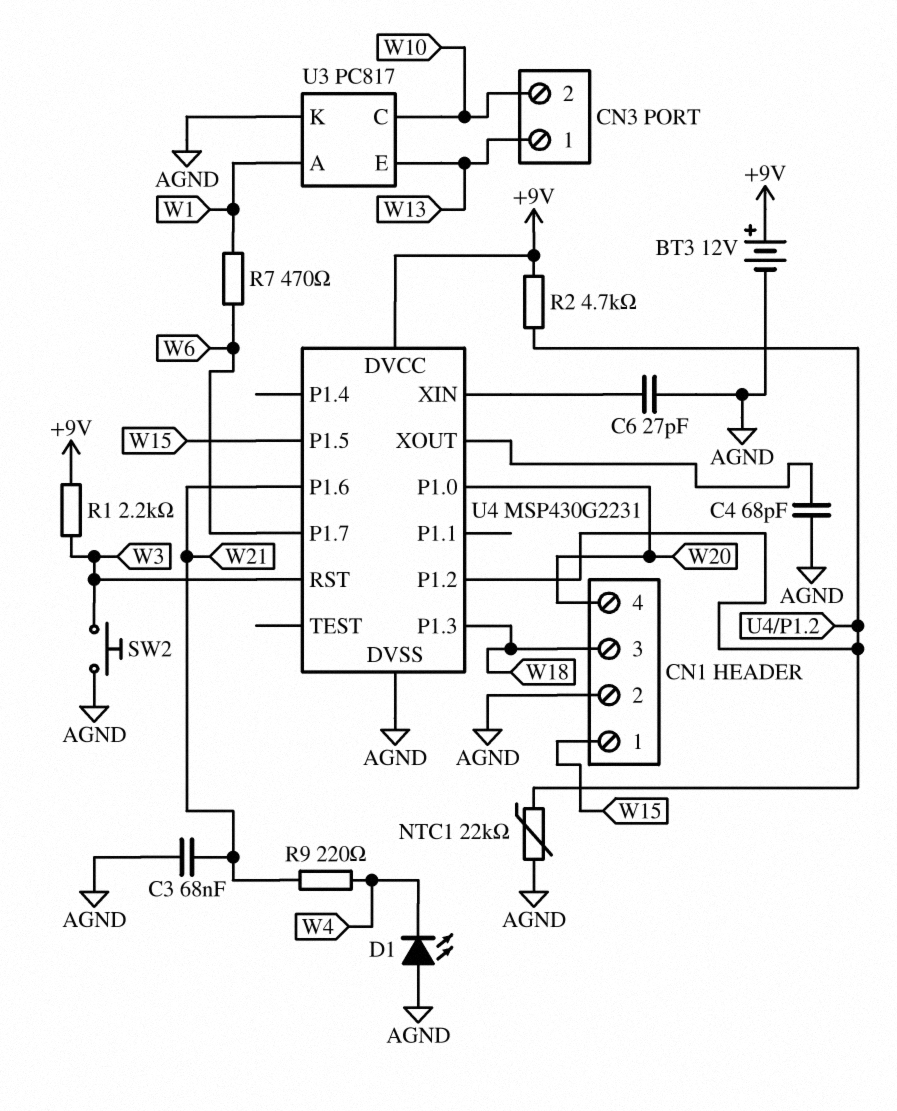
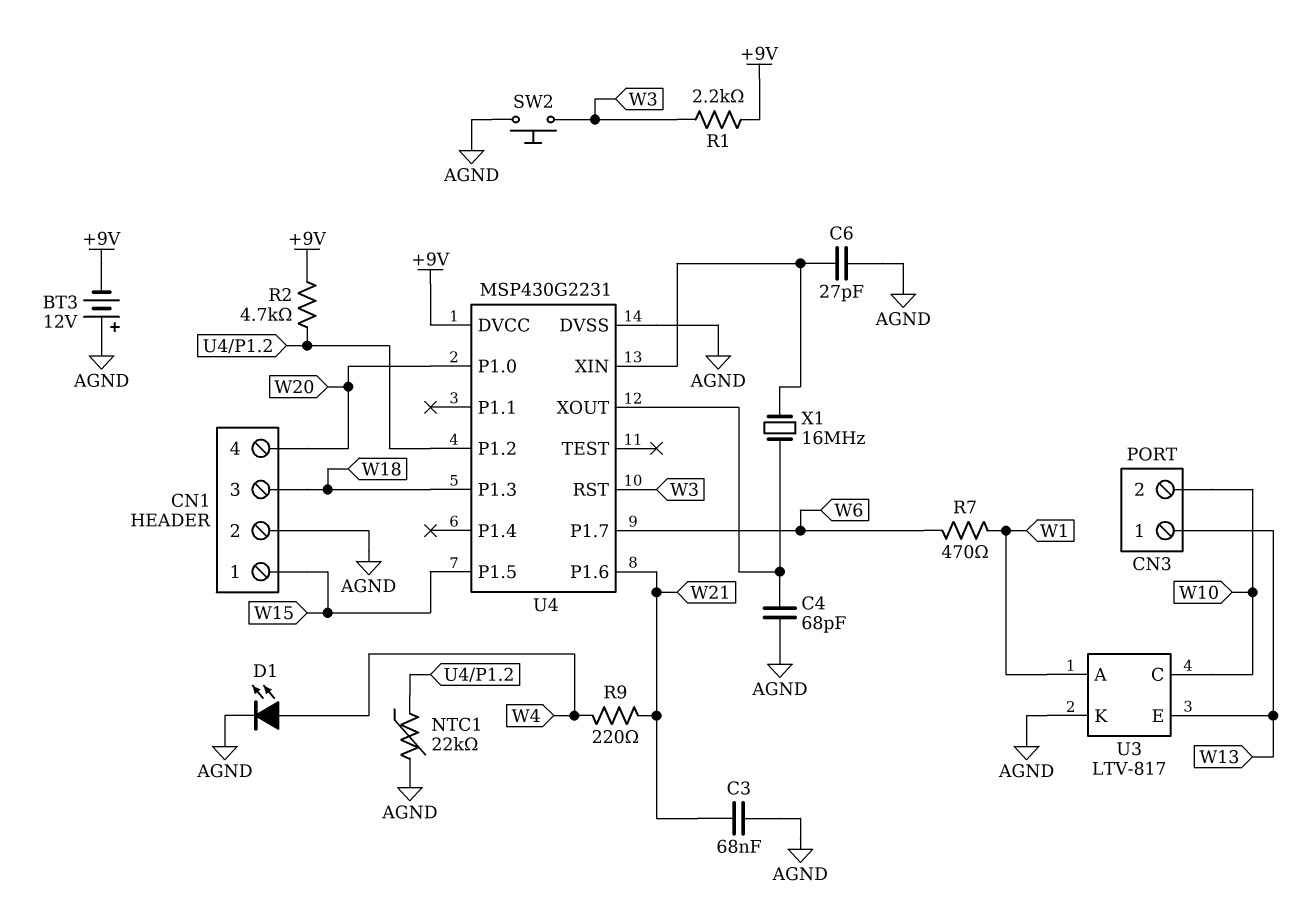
BT3: 12V (plus +9V, minus AGND) -> 12V (plus AGND, minus +9V)
D1: LED (A AGND, K W4) -> LED (A W4, K AGND)
U3: PC817 -> LTV-817
X1: none -> 16MHz (U4/XIN, U4/XOUT)

